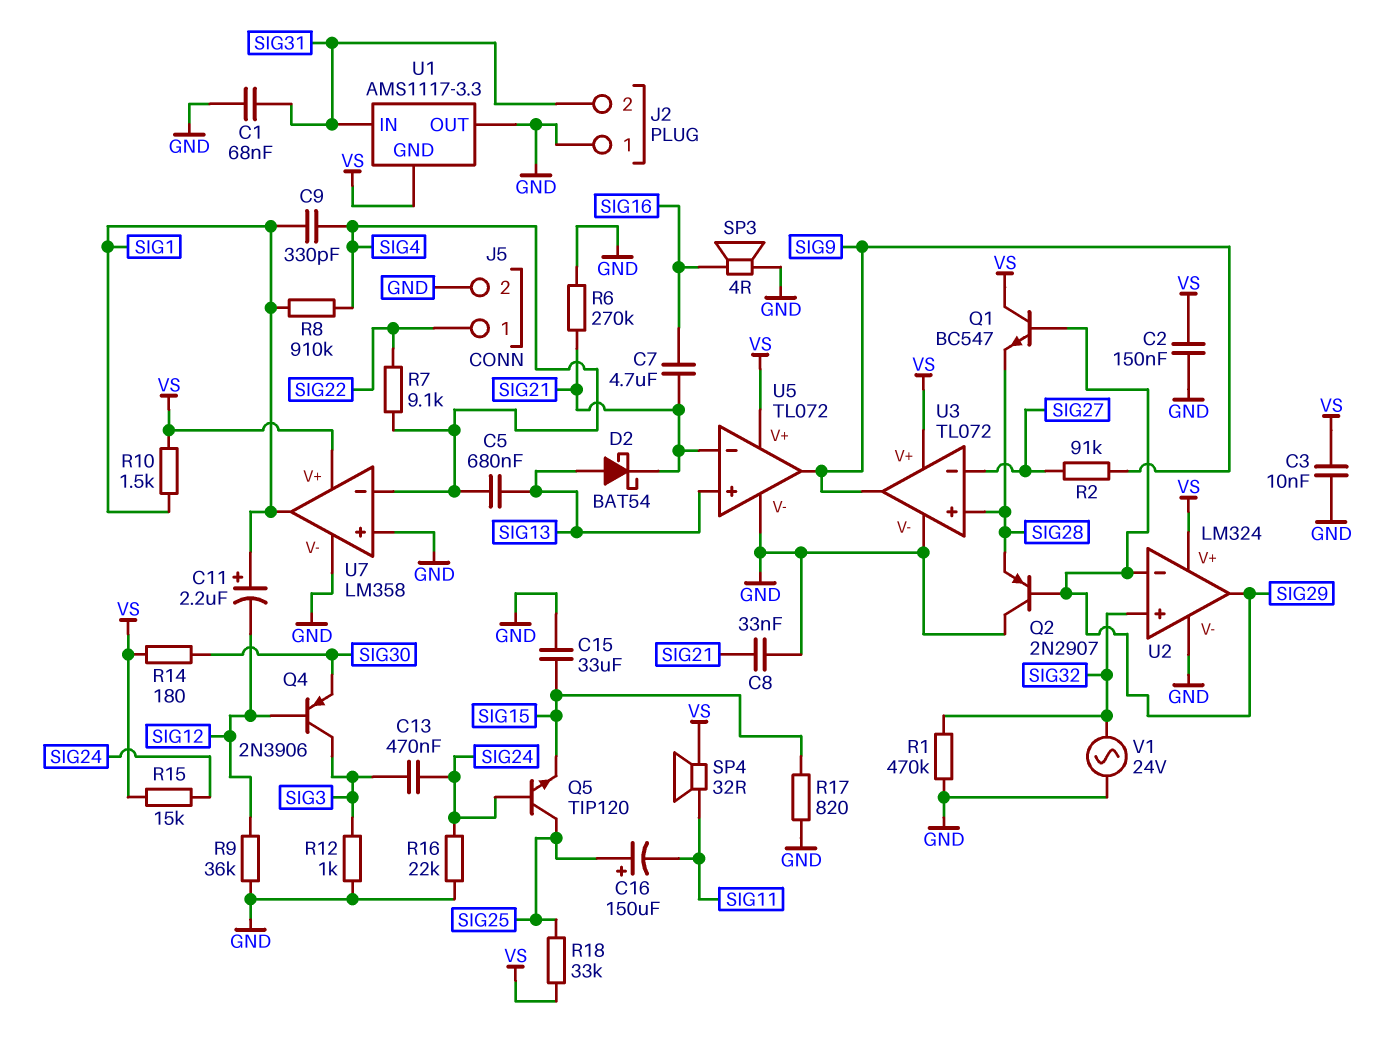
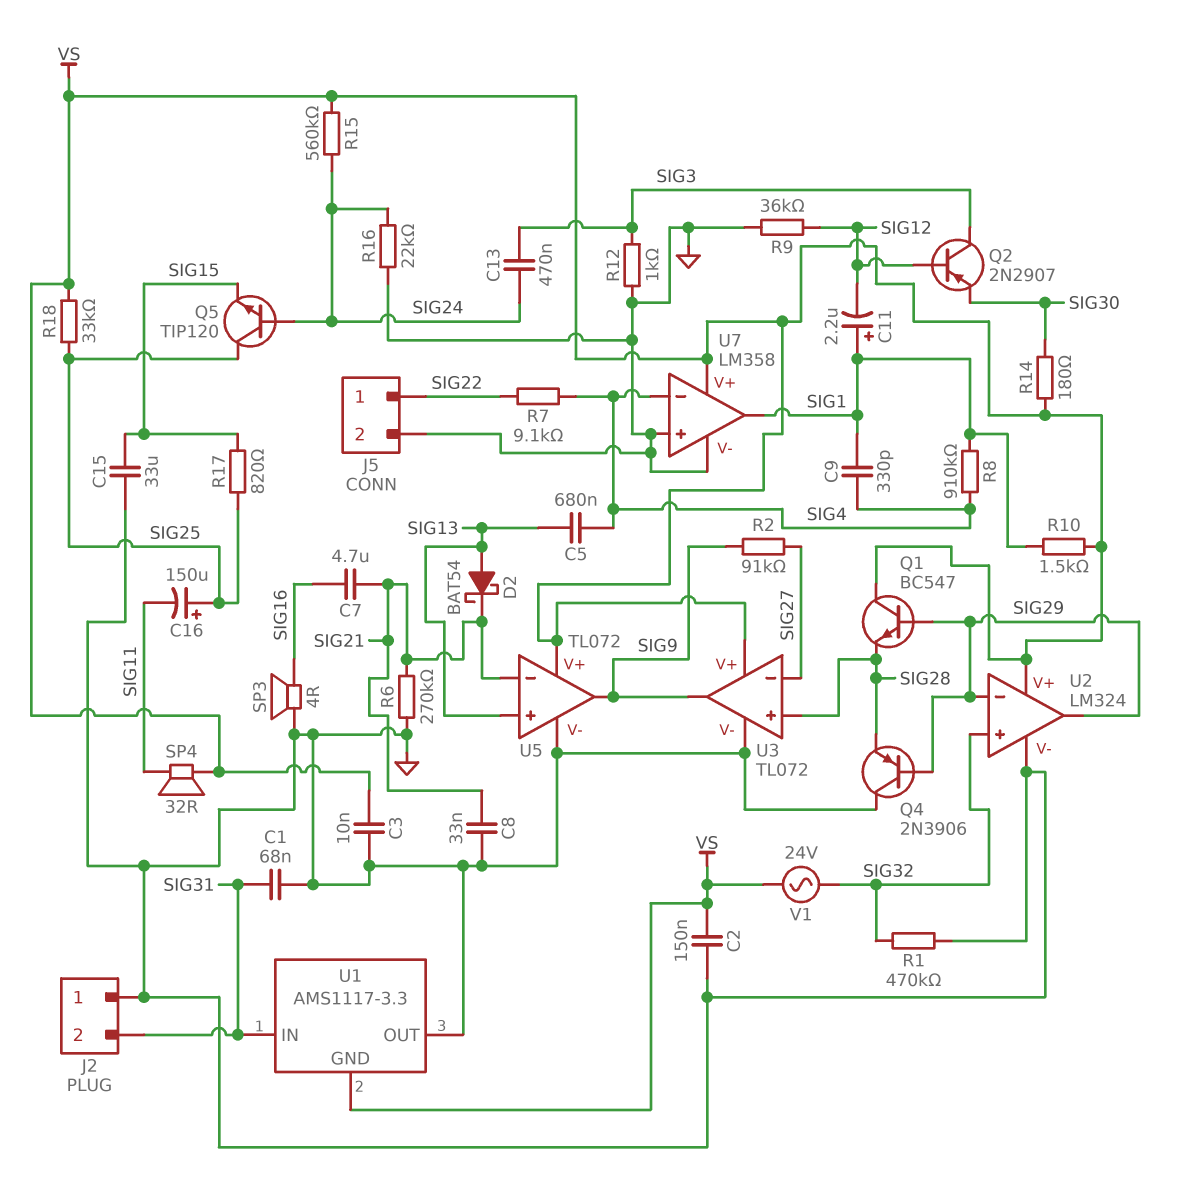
Q2: PNP 2N2907 (B SIG29, C GND, E SIG28) -> PNP 2N2907 (B SIG12, C SIG3, E SIG30)
Q4: PNP 2N3906 (B SIG12, C SIG3, E SIG30) -> PNP 2N3906 (B SIG29, C GND, E SIG28)
R15: 15k (SIG24, VS) -> 560k (SIG24, VS)
R17: 820 (GND, SIG15) -> 820 (SIG15, SIG25)
V1: AC 24V (GND, SIG32) -> AC 24V (SIG32, VS)

